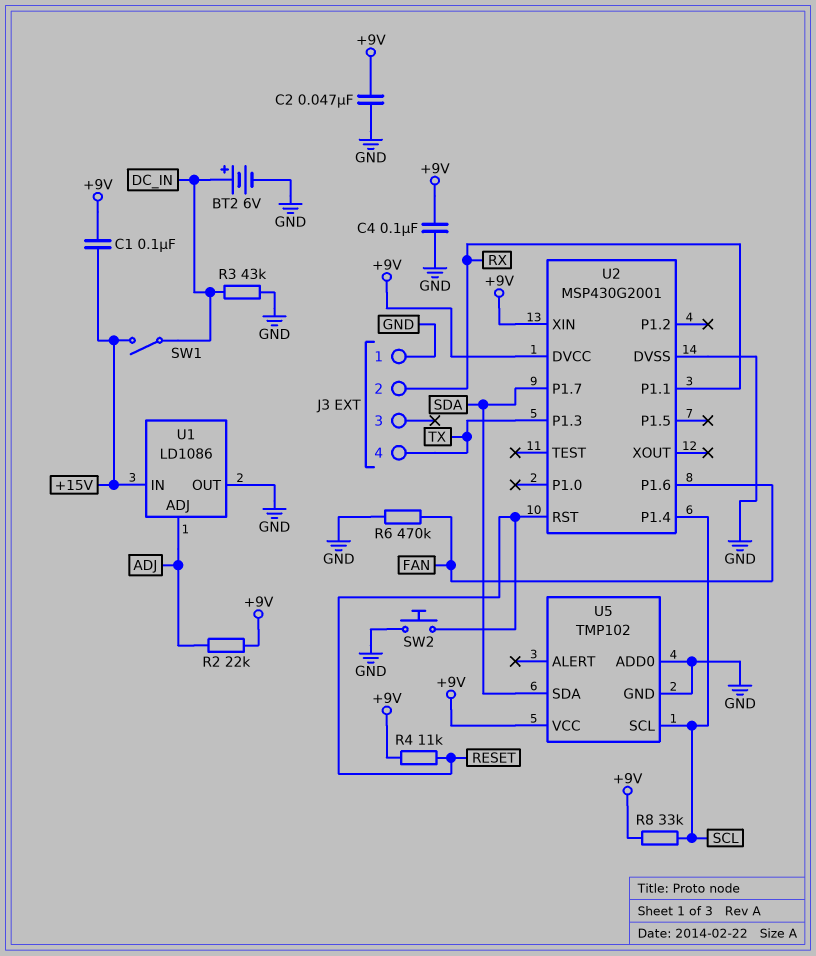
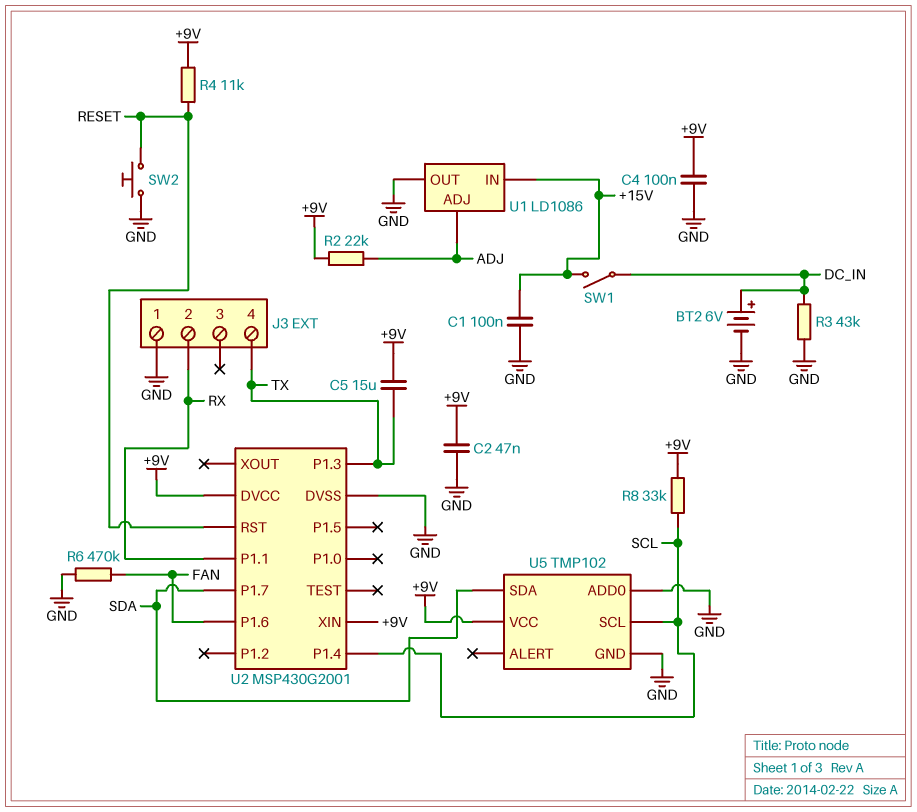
C1: 100nF (+9V, +15V) -> 100nF (+15V, GND)
C5: none -> 15uF (+9V, TX)

